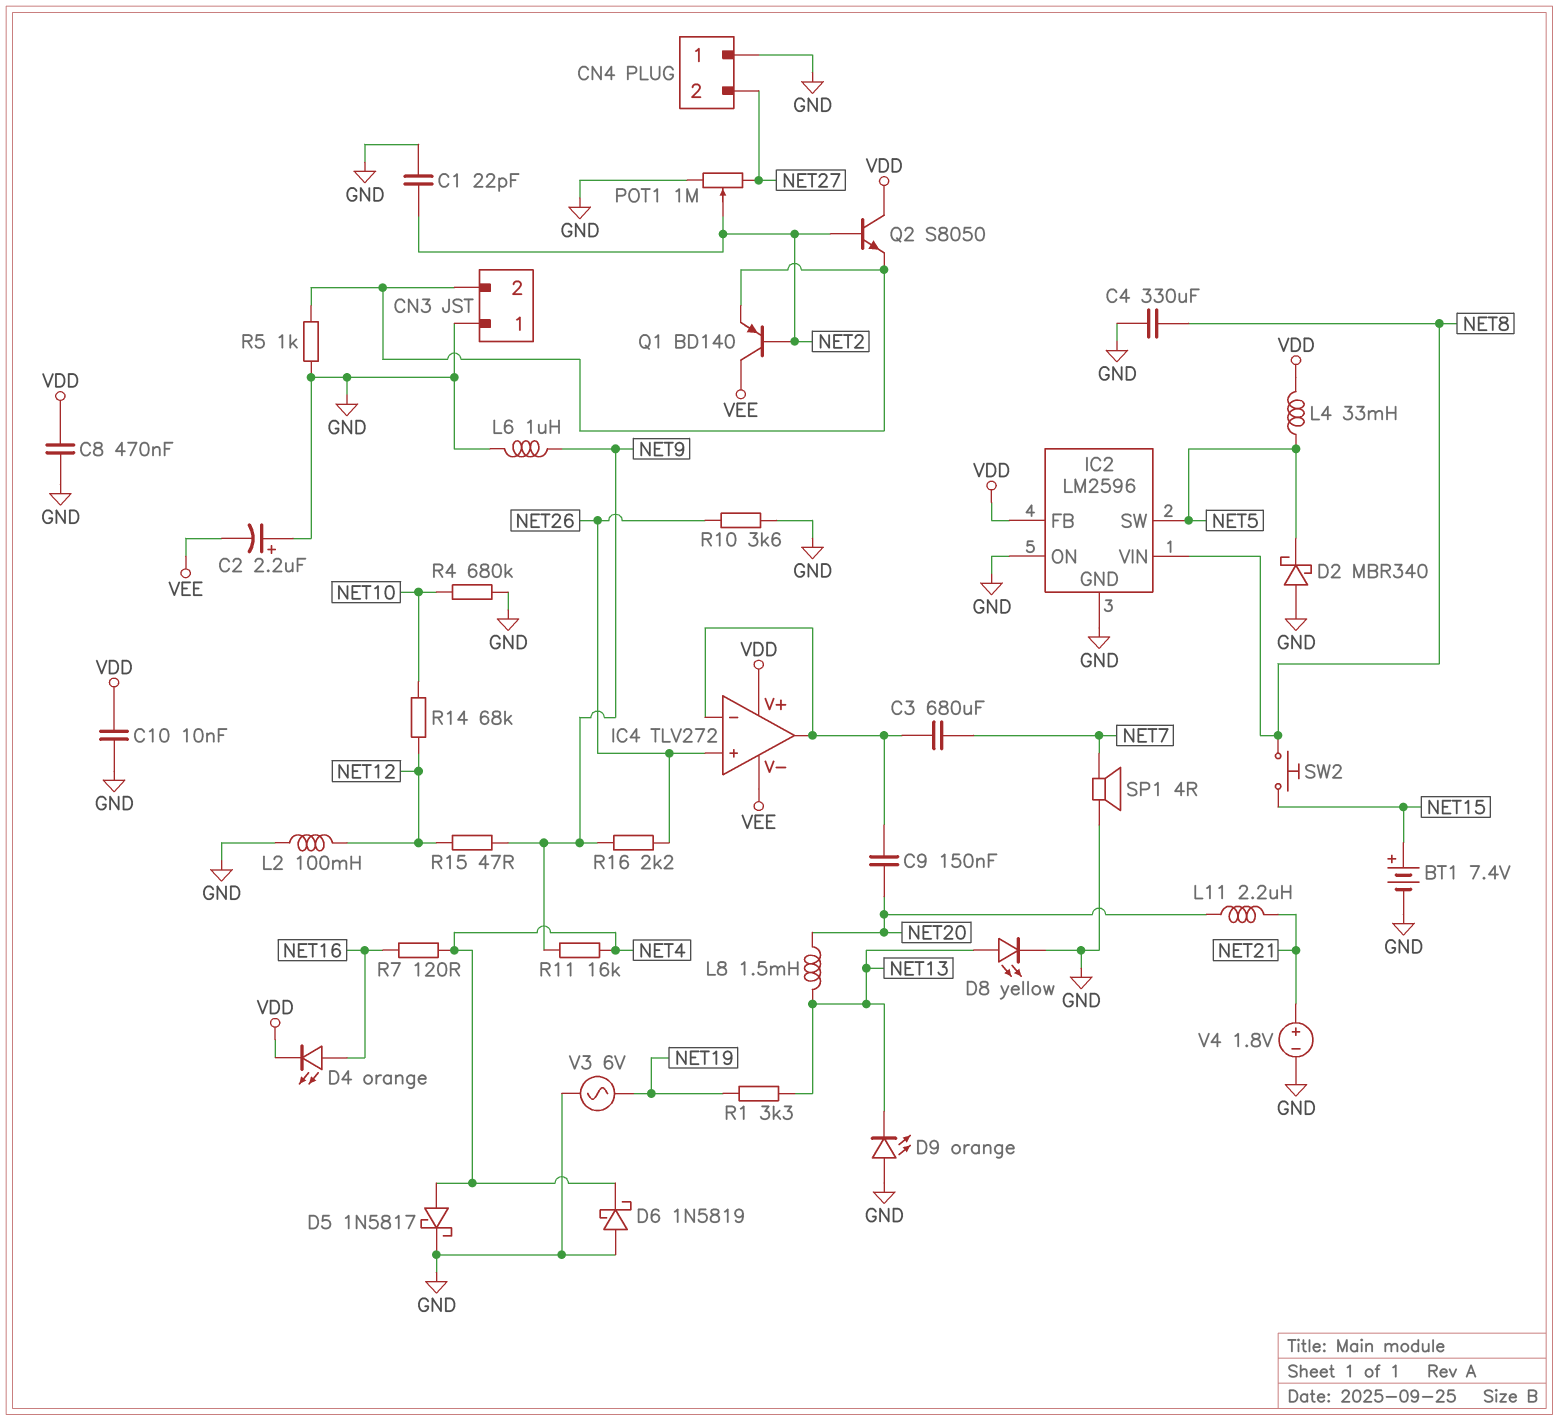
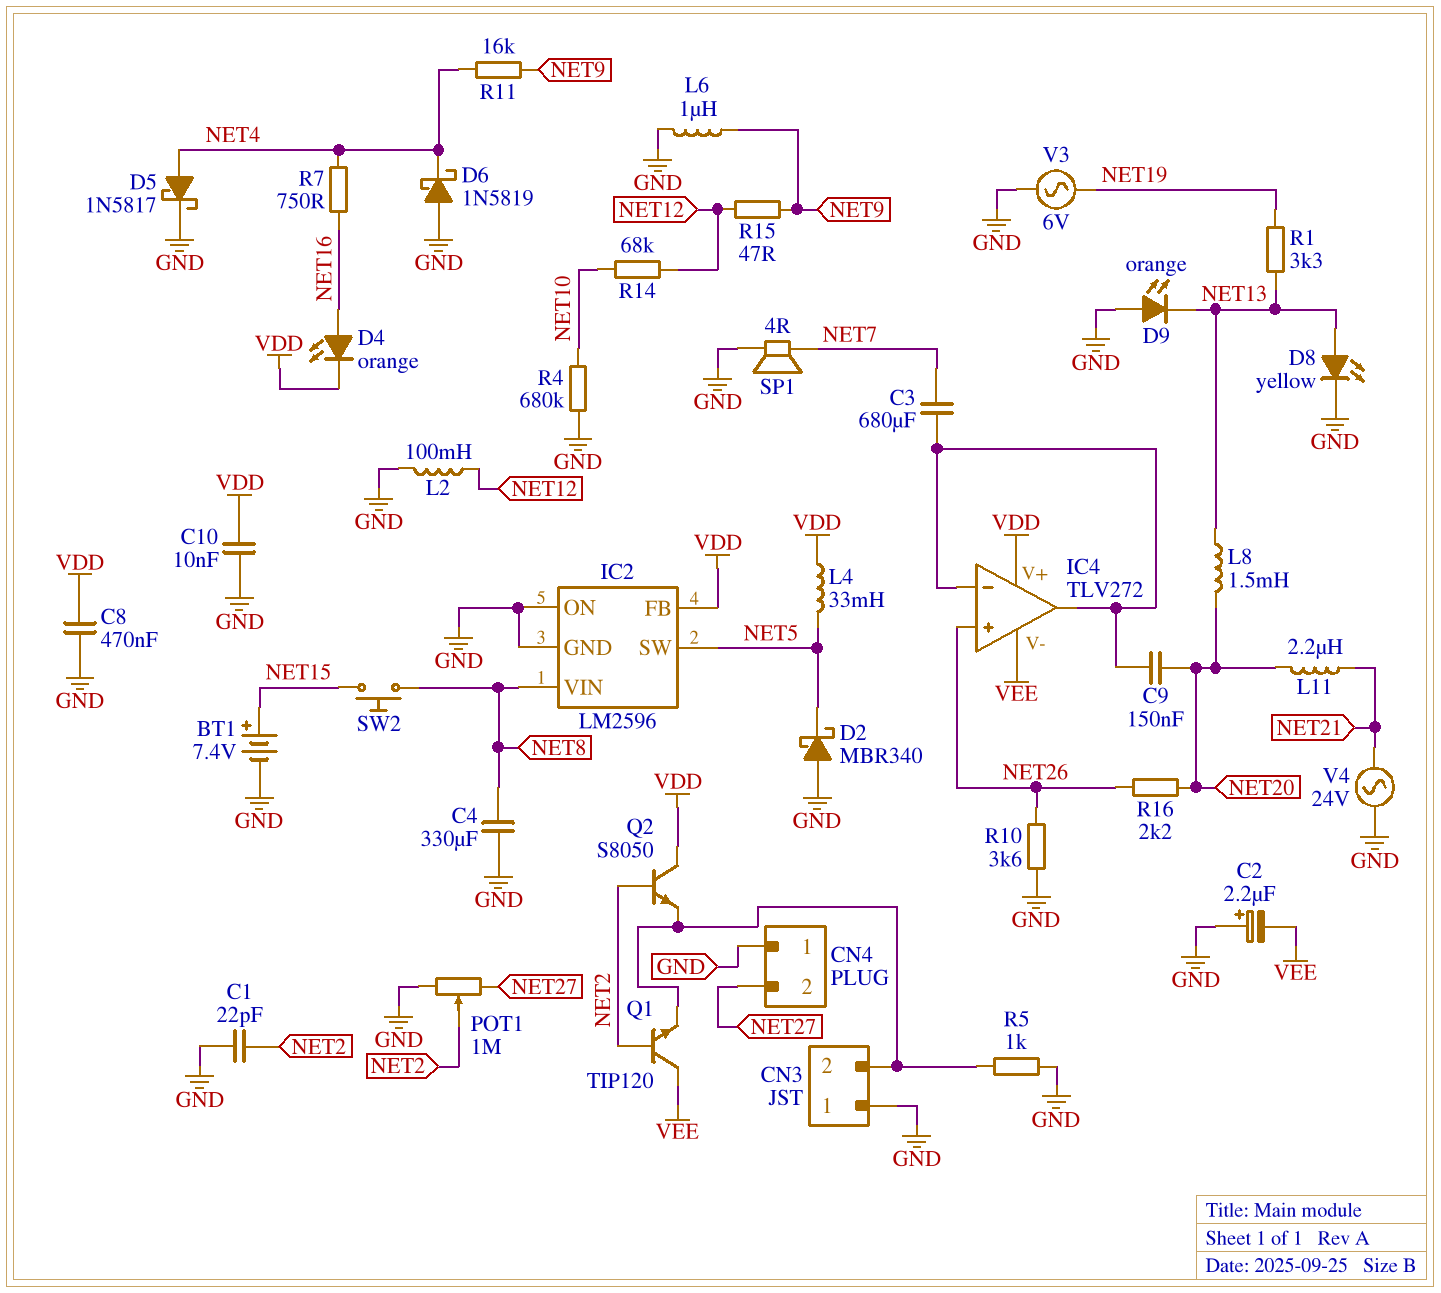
Q1: PNP BD140 (B NET2, C VEE, E CN3/2) -> NPN TIP120 (B NET2, C VEE, E CN3/2)
R7: 120 (NET4, NET16) -> 750 (NET4, NET16)
R16: 2.2k (NET9, NET26) -> 2.2k (NET20, NET26)
V4: 1.8V (plus NET21, minus GND) -> AC 24V (GND, NET21)

